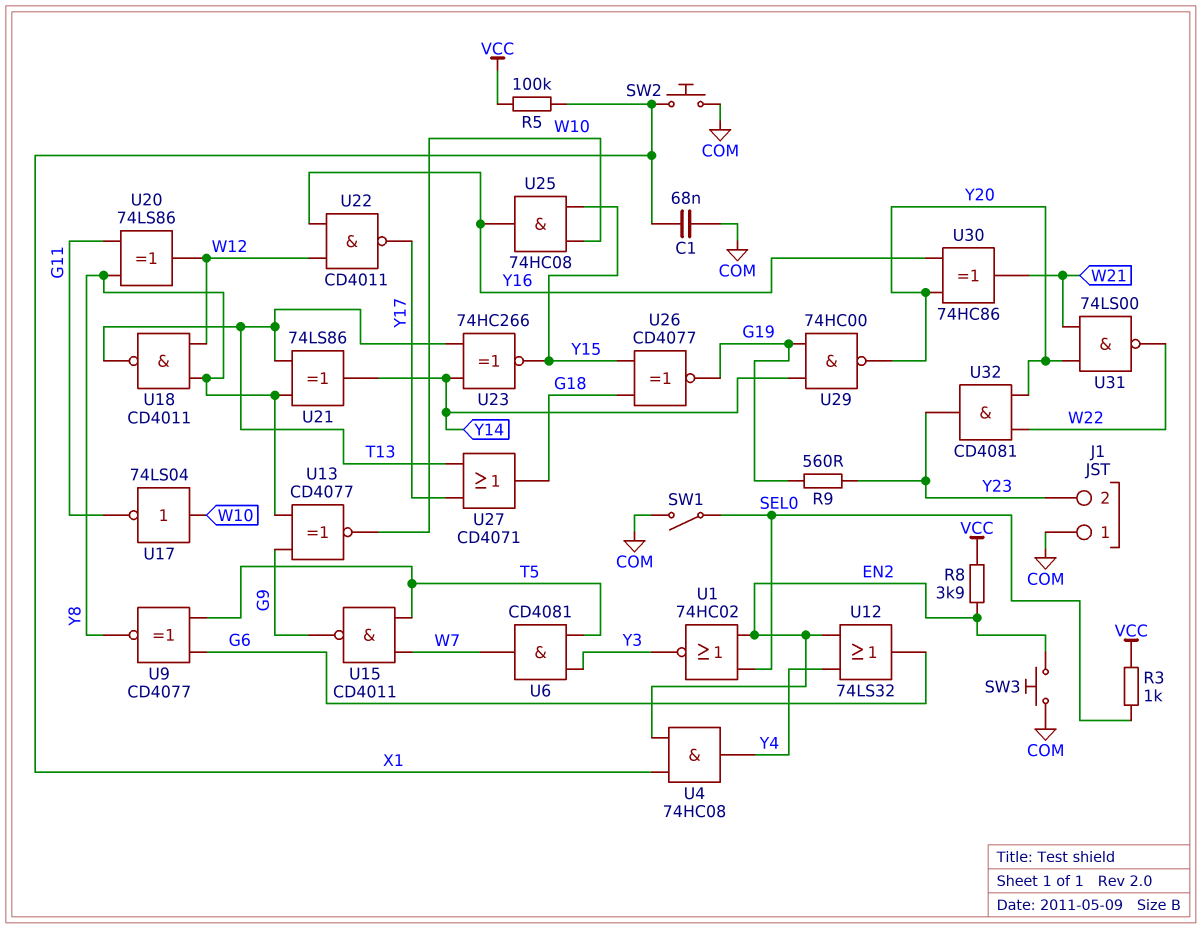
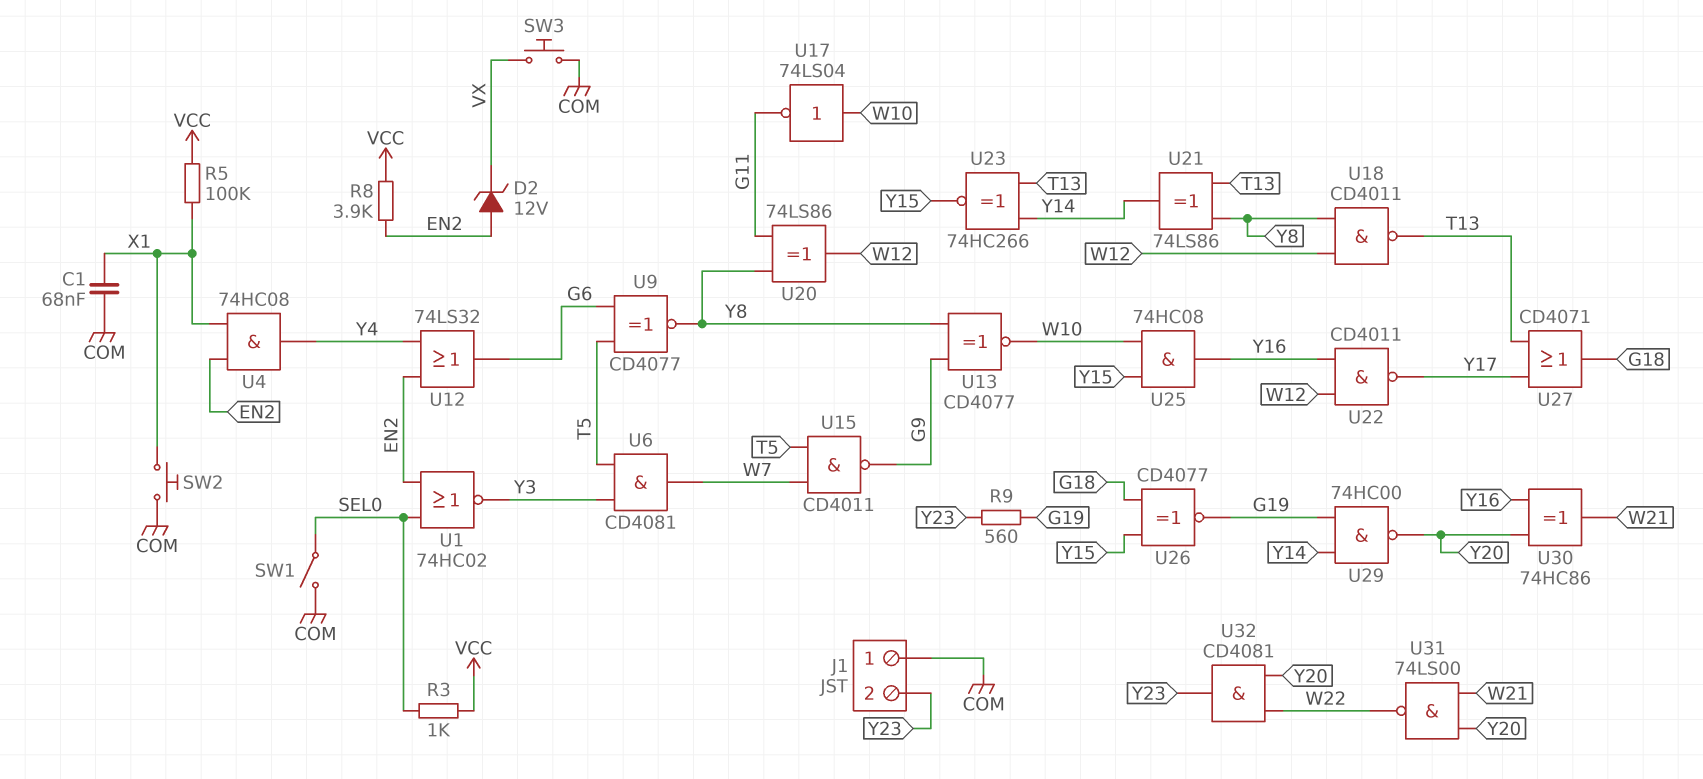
D2: none -> zener 12V (A EN2, K VX)
SW3: button (COM, EN2) -> button (COM, VX)

